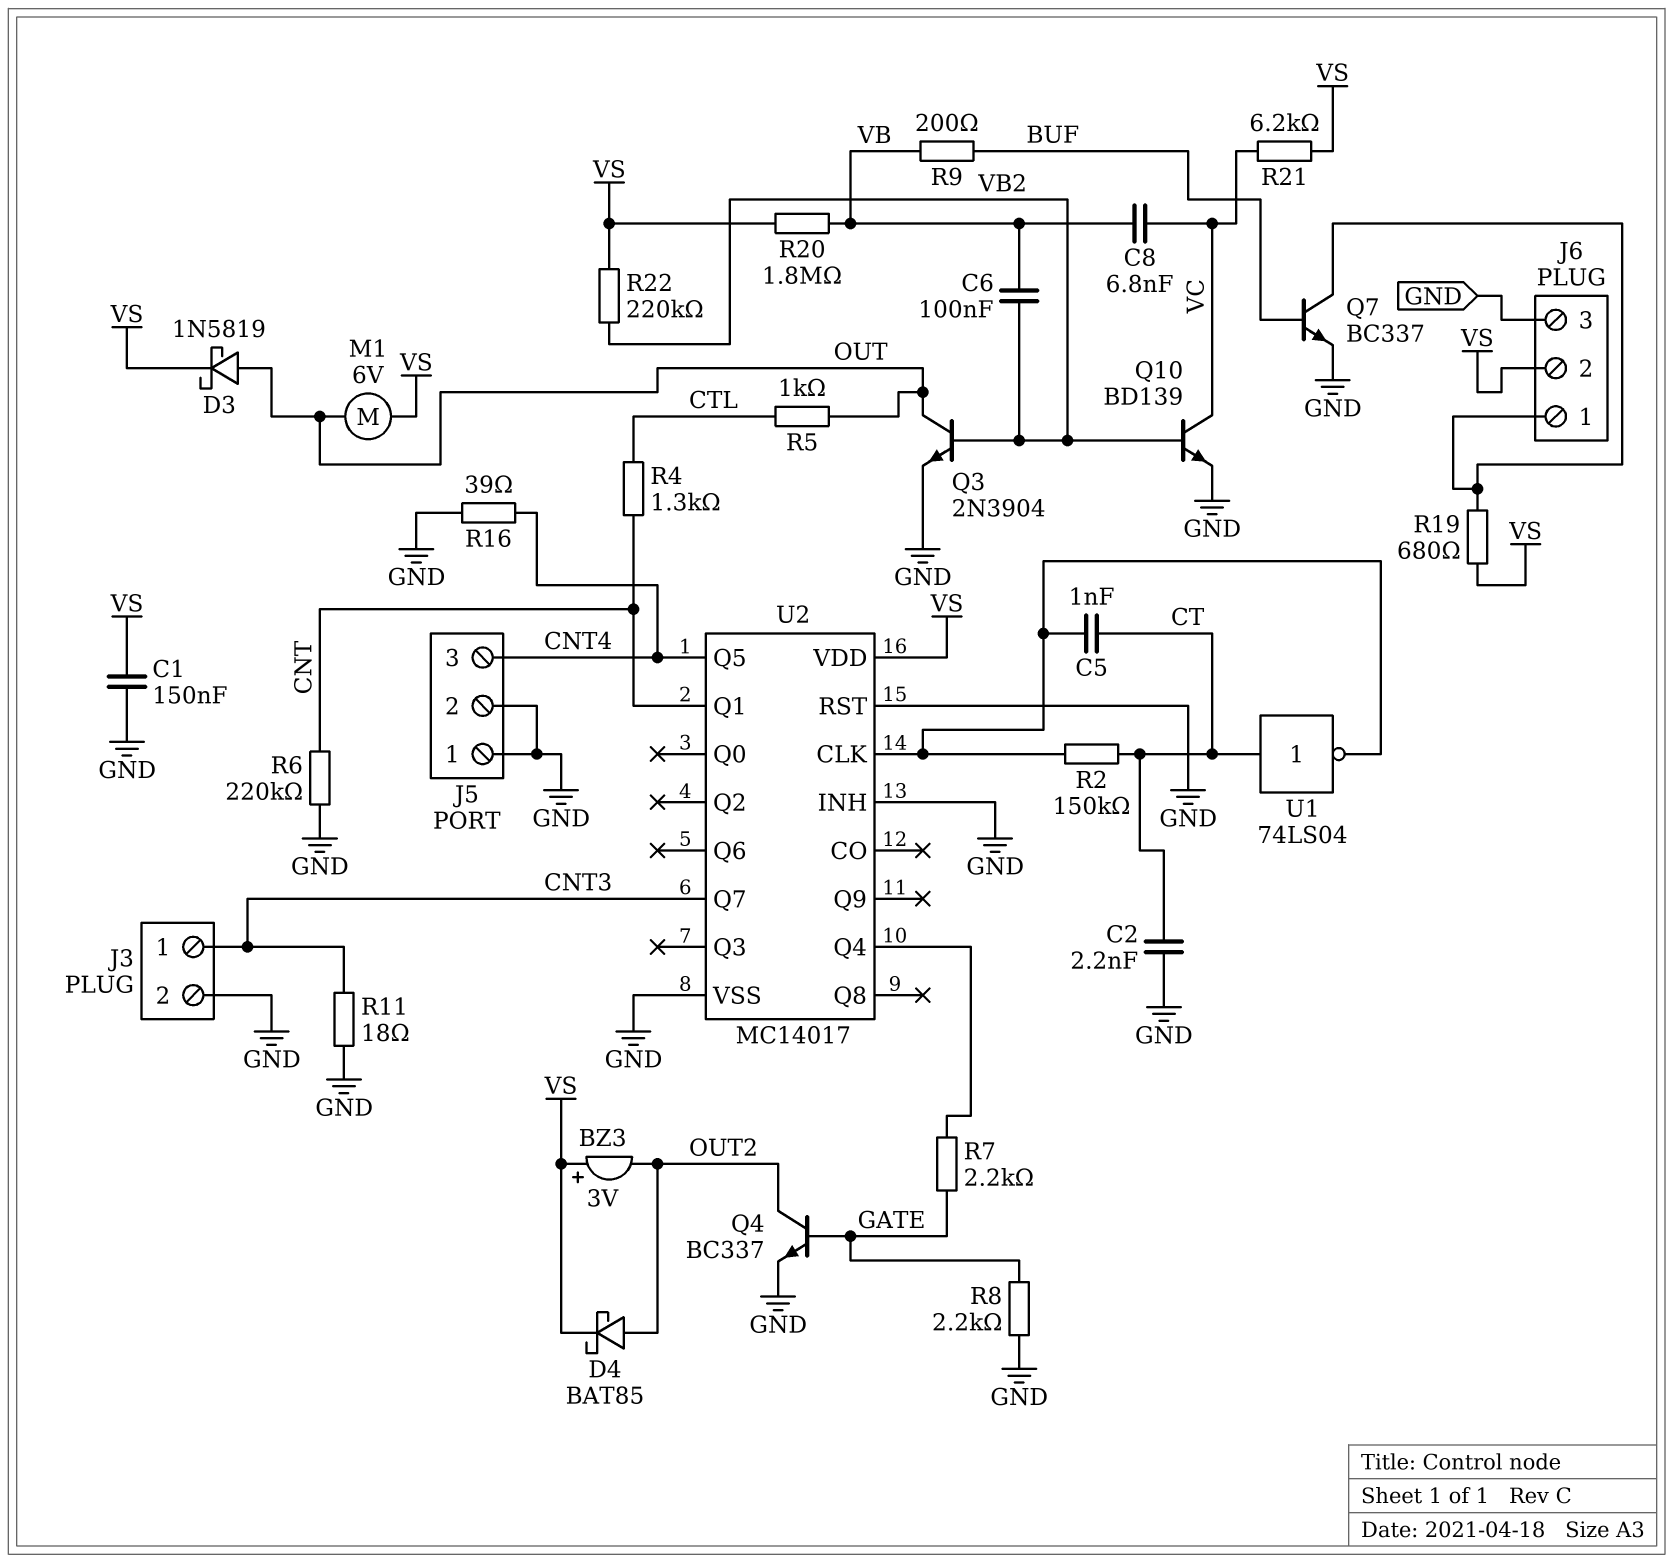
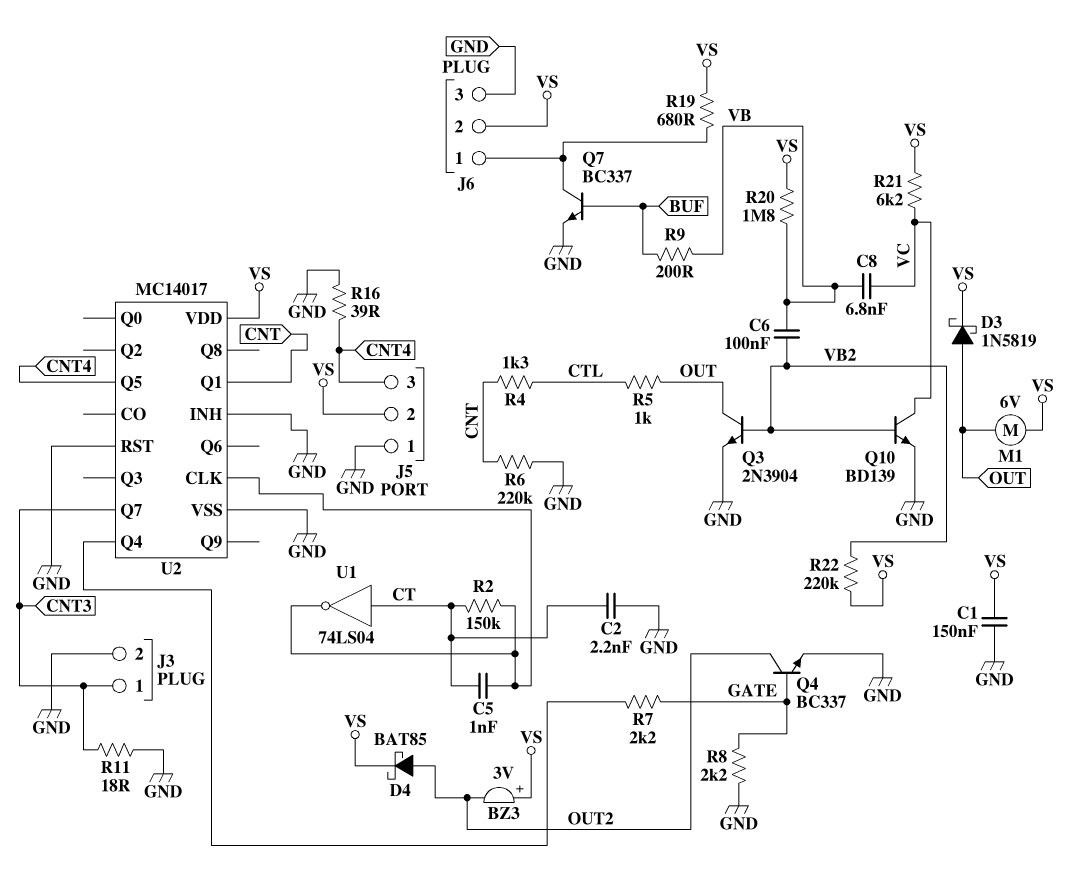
J5 pin 2: GND -> VS

